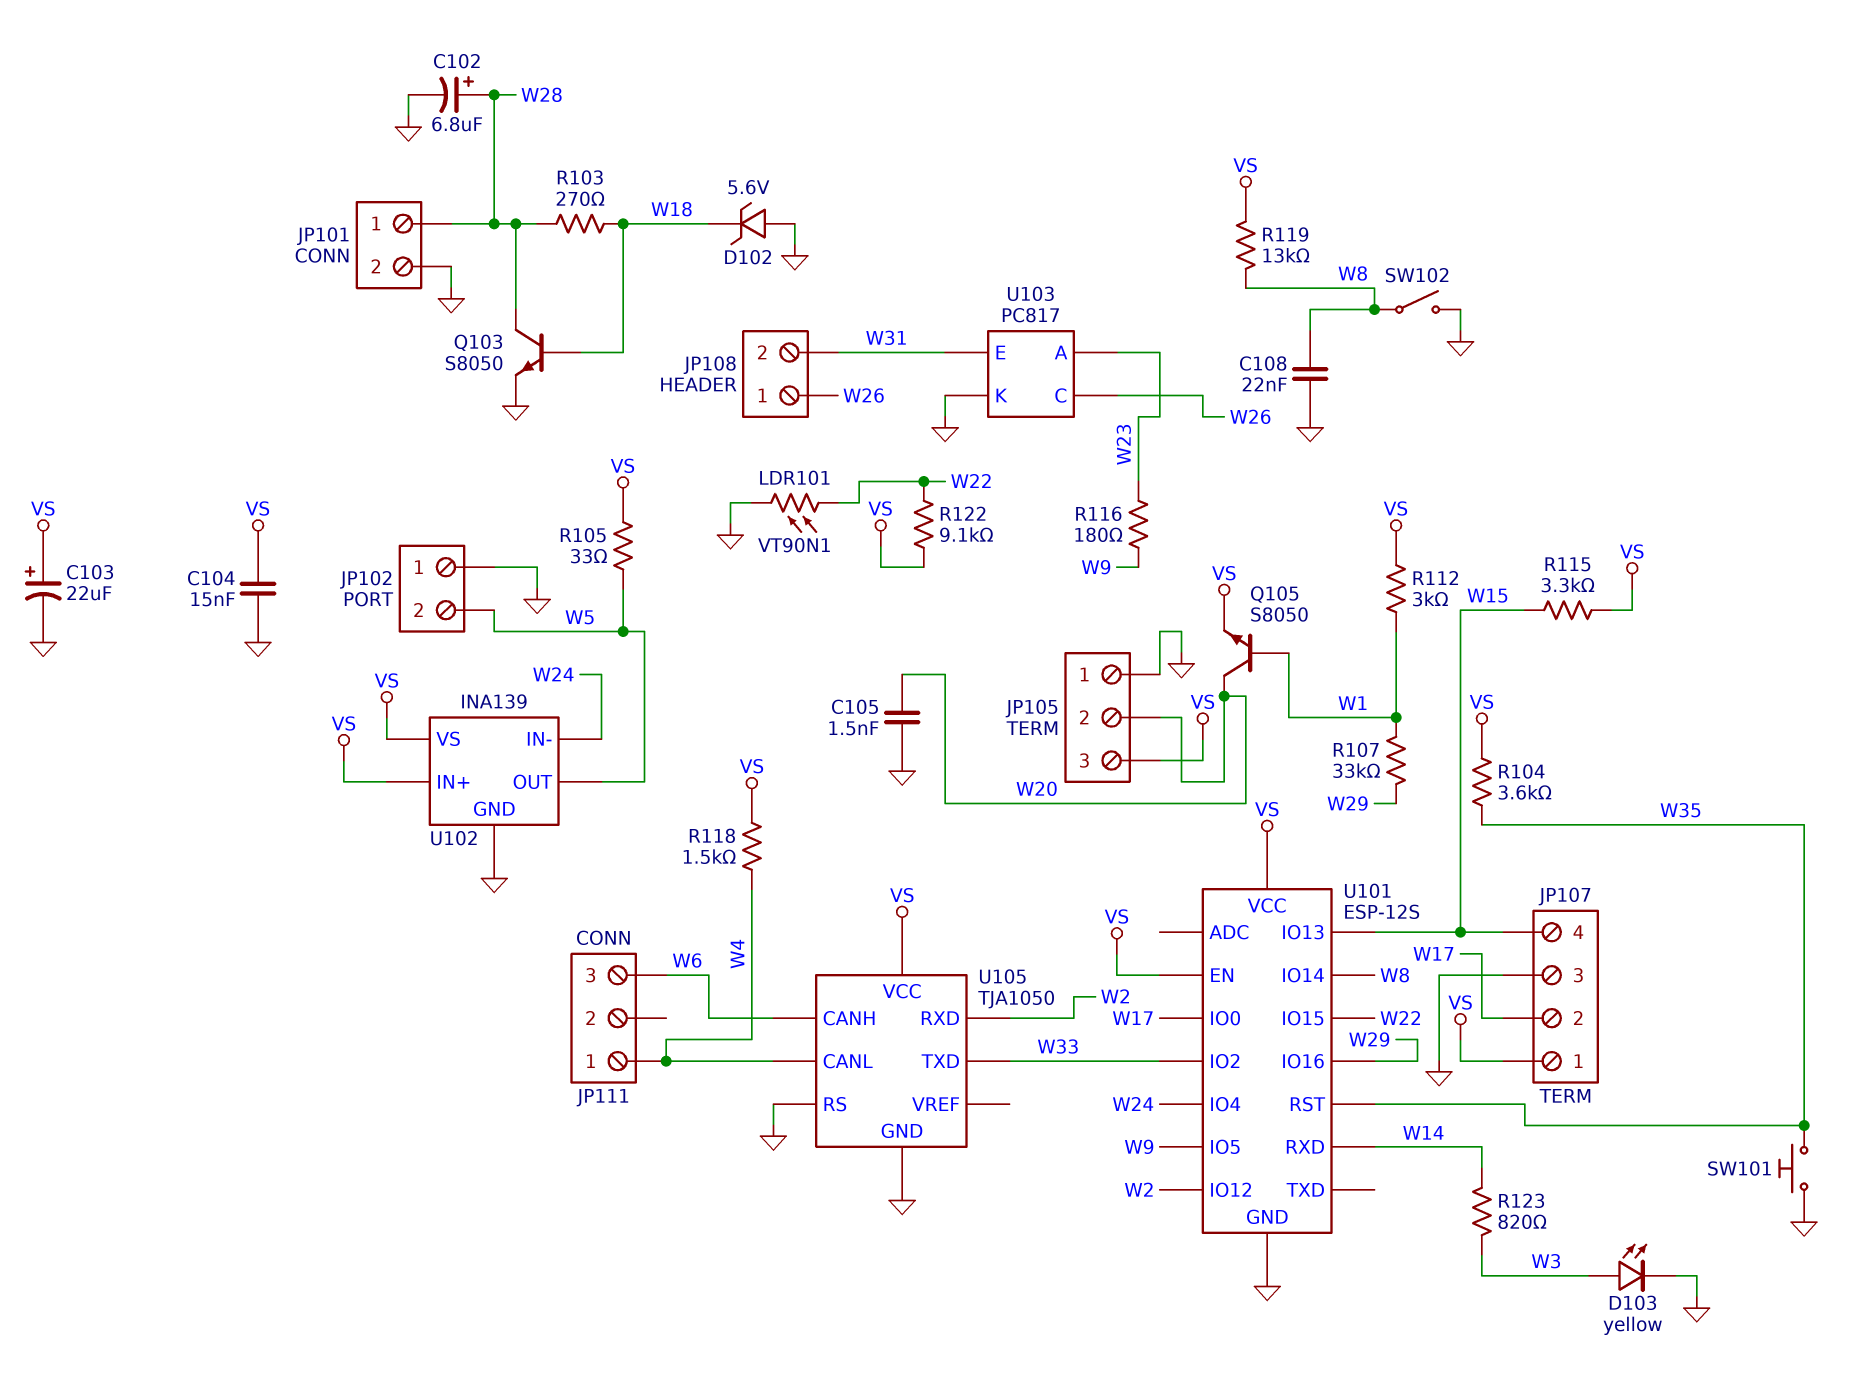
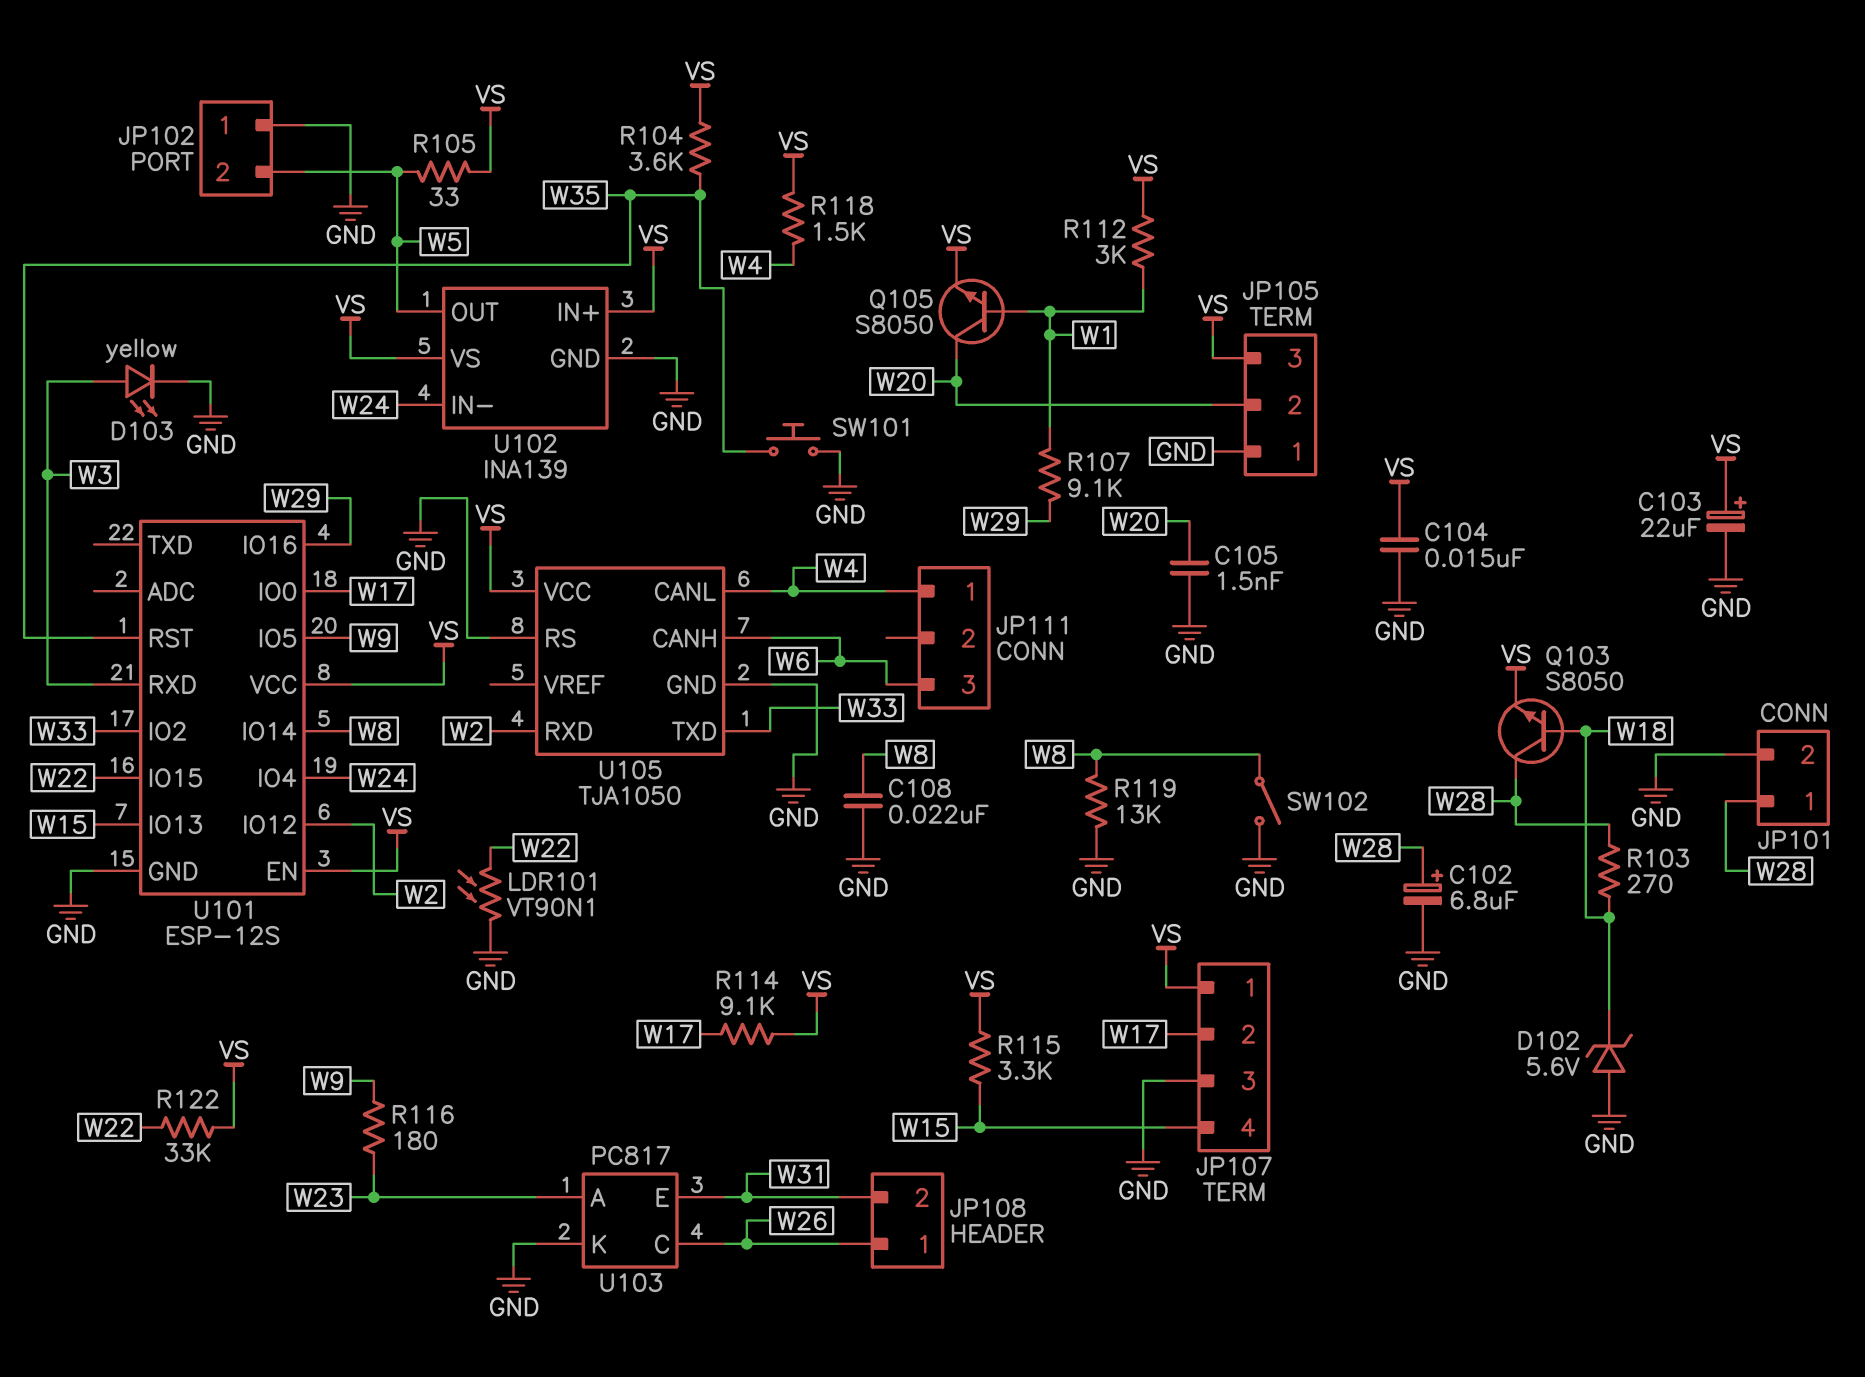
Q103: NPN S8050 (B W18, C W28, E GND) -> NPN S8050 (B W18, C W28, E VS)
R107: 33k (W1, W29) -> 9.1k (W1, W29)
R114: none -> 9.1k (VS, W17)
R119: 13k (VS, W8) -> 13k (GND, W8)
R122: 9.1k (VS, W22) -> 33k (VS, W22)
R123: 820 (W3, W14) -> none
U101 pin RXD: W14 -> W3

